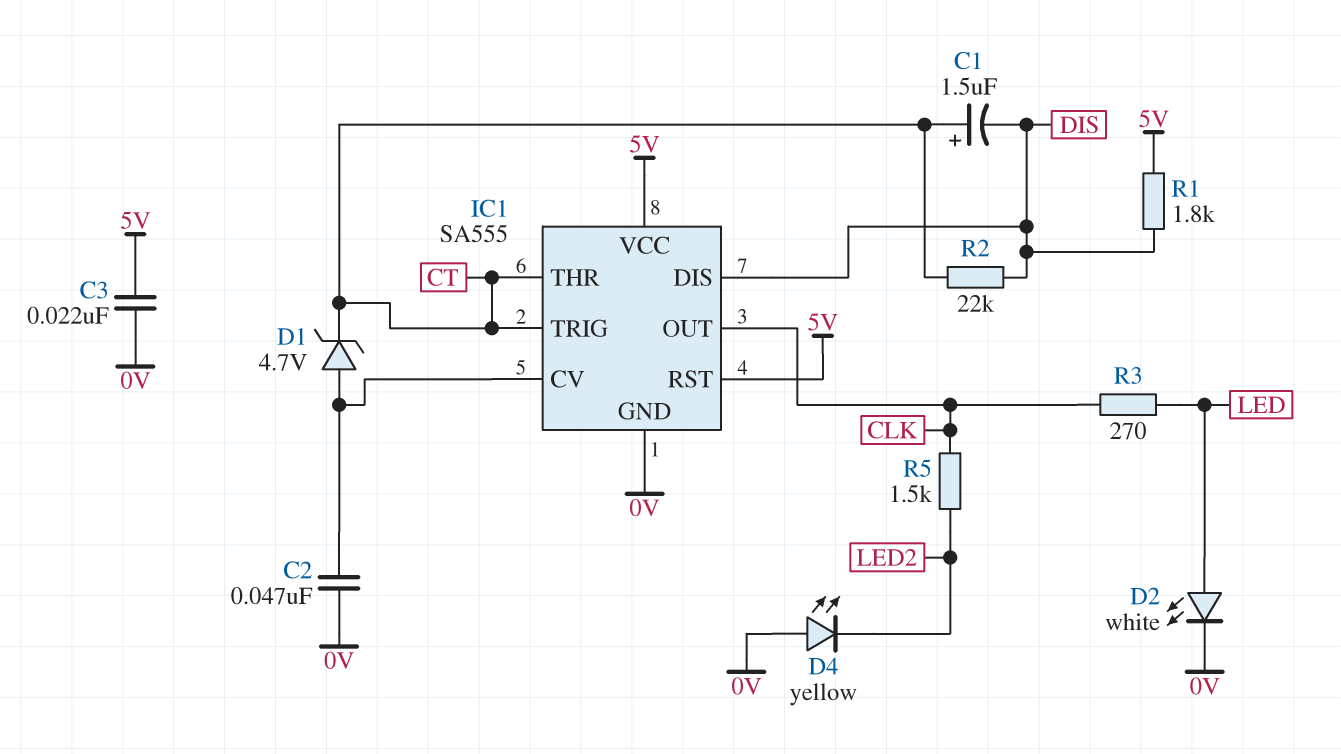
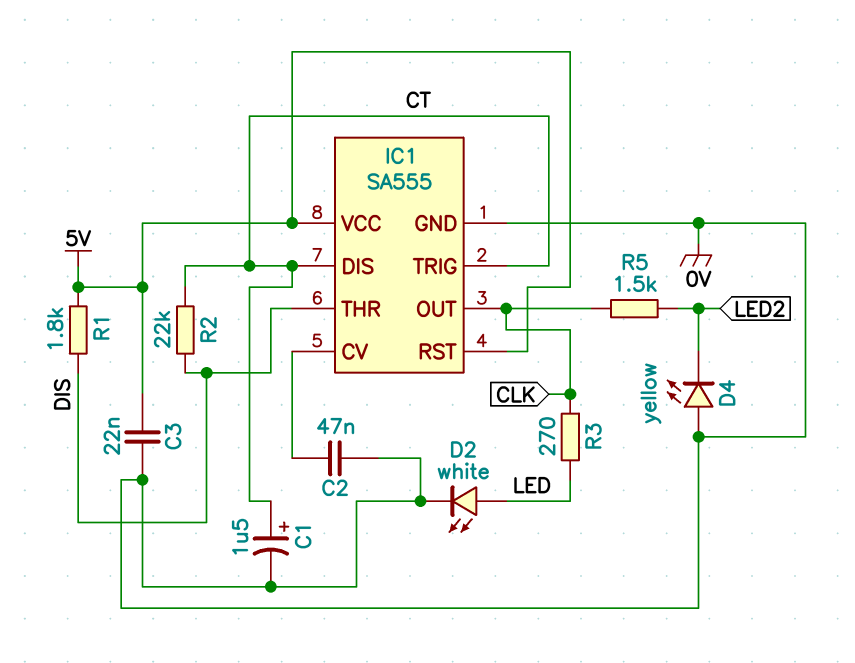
C1: 1.5uF (plus CT, minus DIS) -> 1.5uF (plus CT, minus 0V)
D1: zener 4.7V (A IC1/CV, K CT) -> none
IC1 pin DIS: DIS -> CT
IC1 pin THR: CT -> DIS

